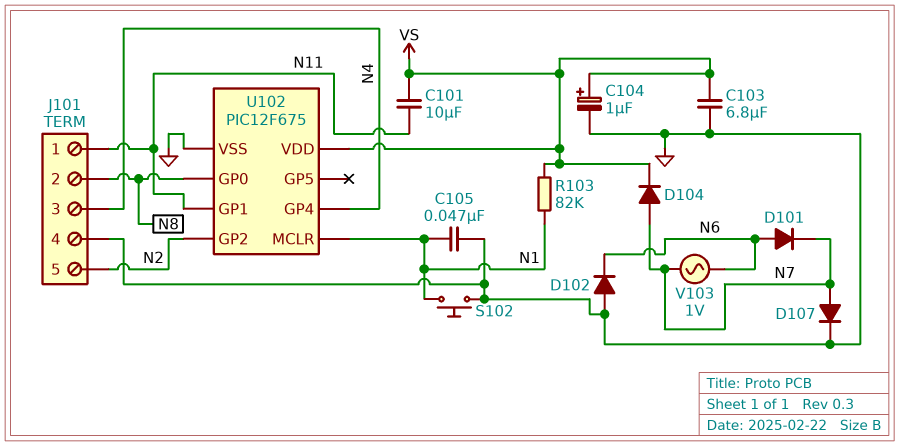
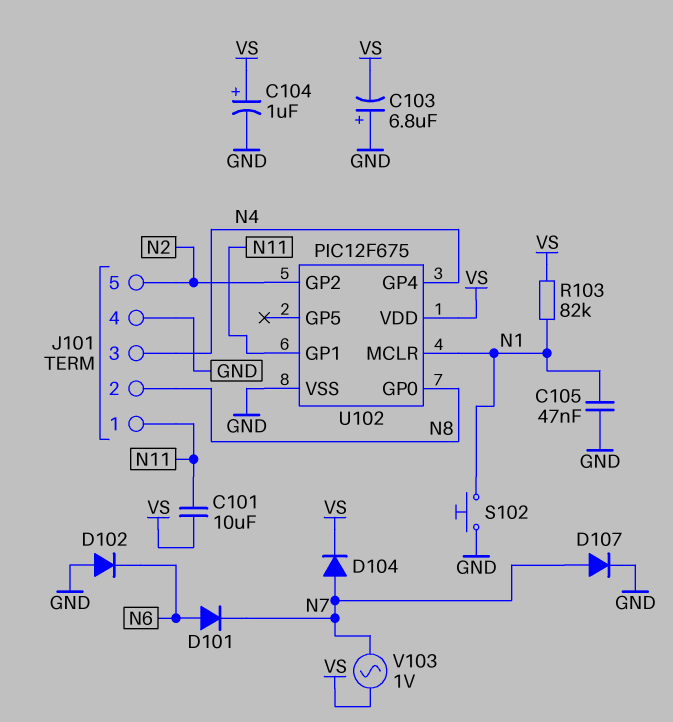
C103: 6.8uF (GND, VS) -> 6.8uF (plus GND, minus VS)
V103: AC 1V (N6, N7) -> AC 1V (N7, VS)

